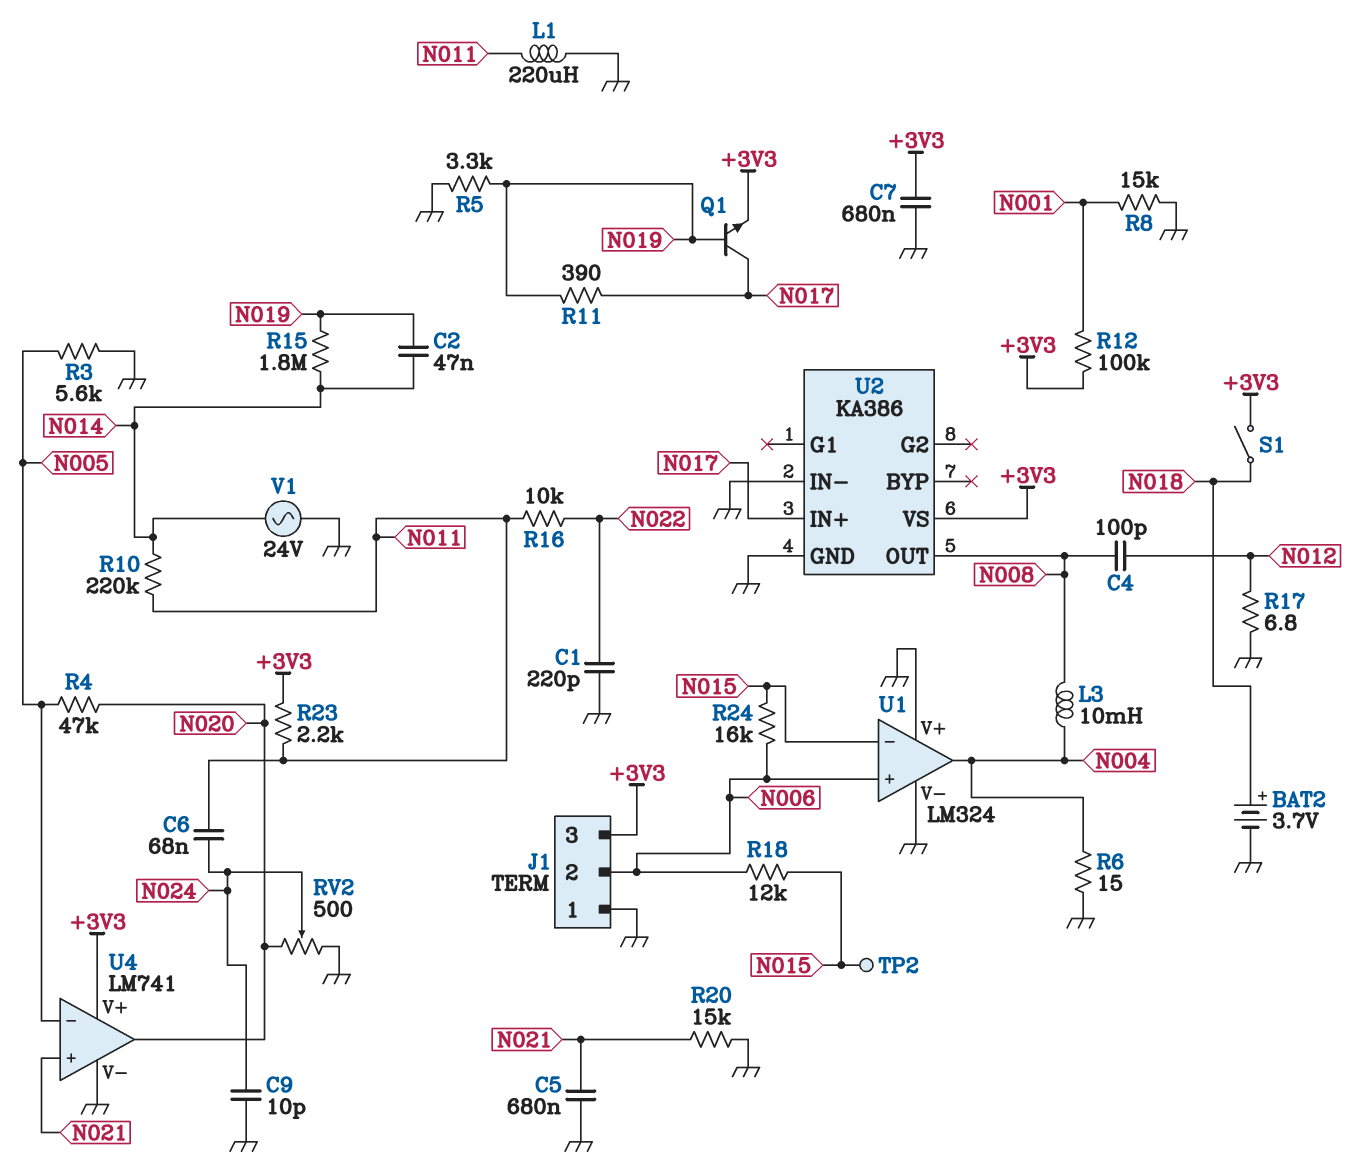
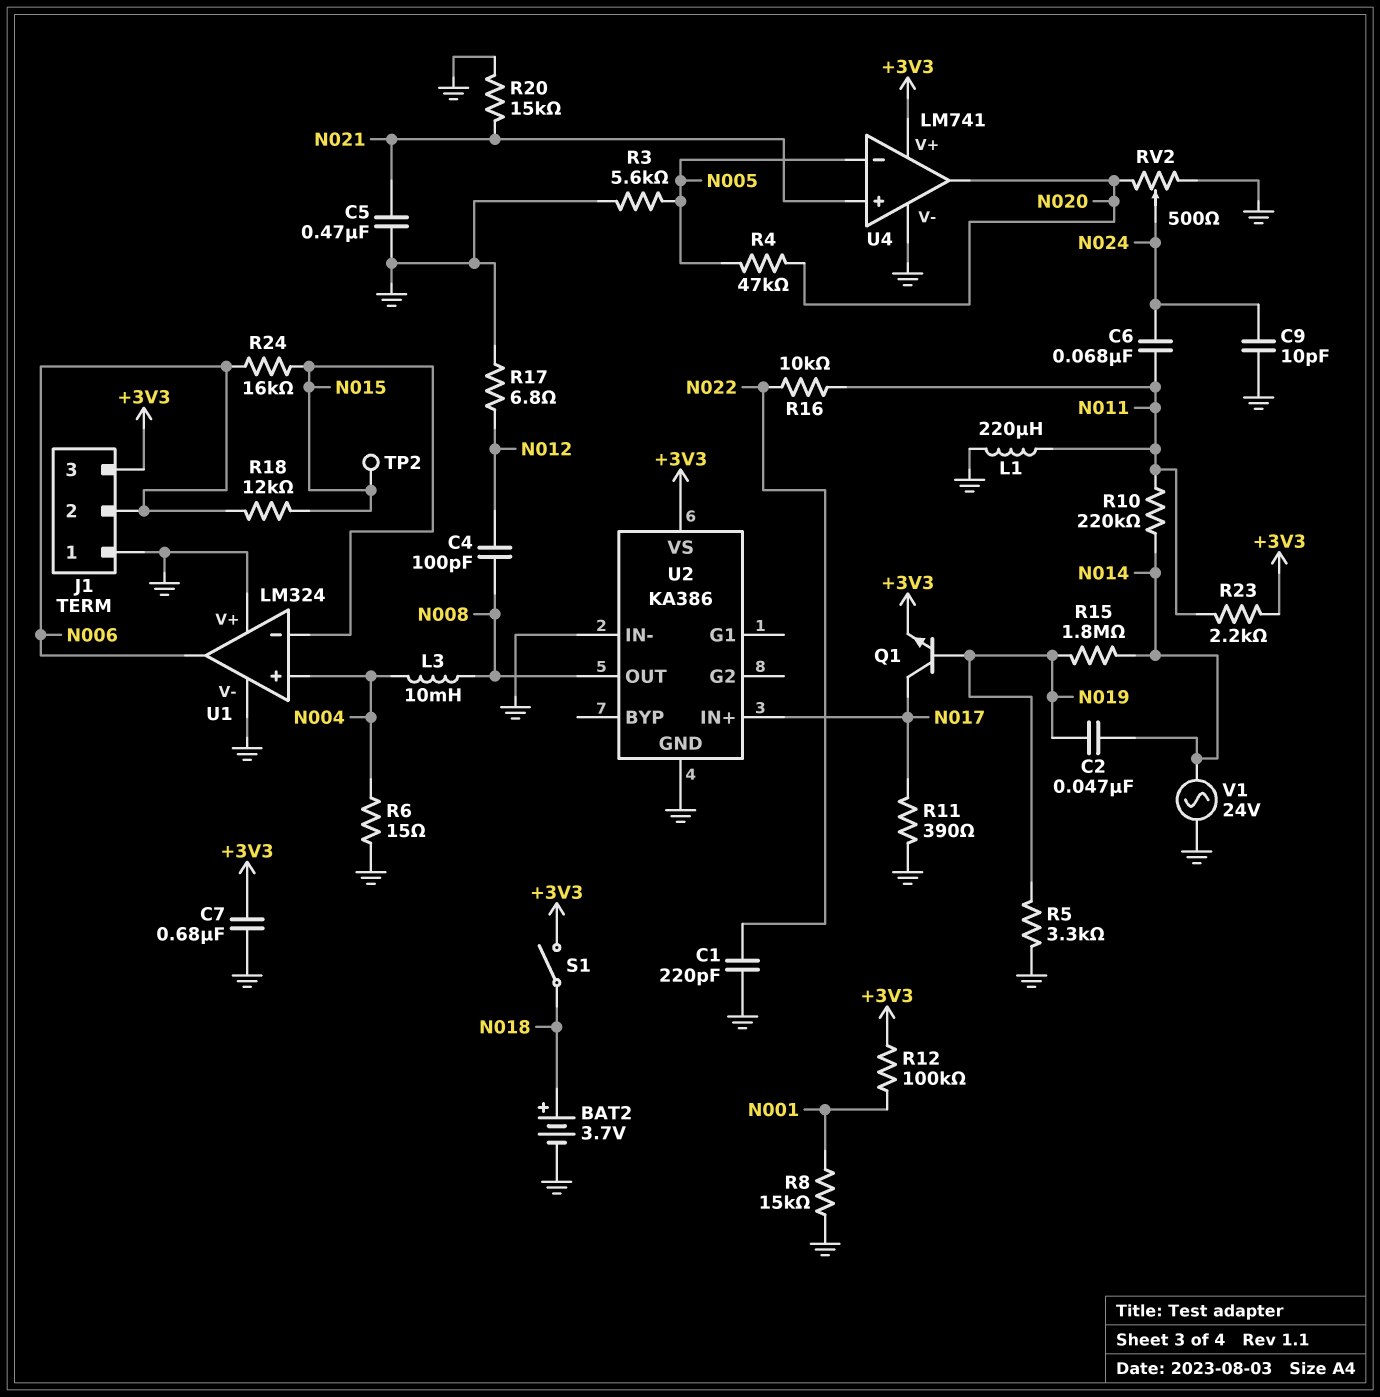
C5: 680nF (GND, N021) -> 470nF (GND, N021)
R11: 390 (N017, N019) -> 390 (GND, N017)
U1 pin in+: N006 -> N004
U1 pin out: N004 -> N006

